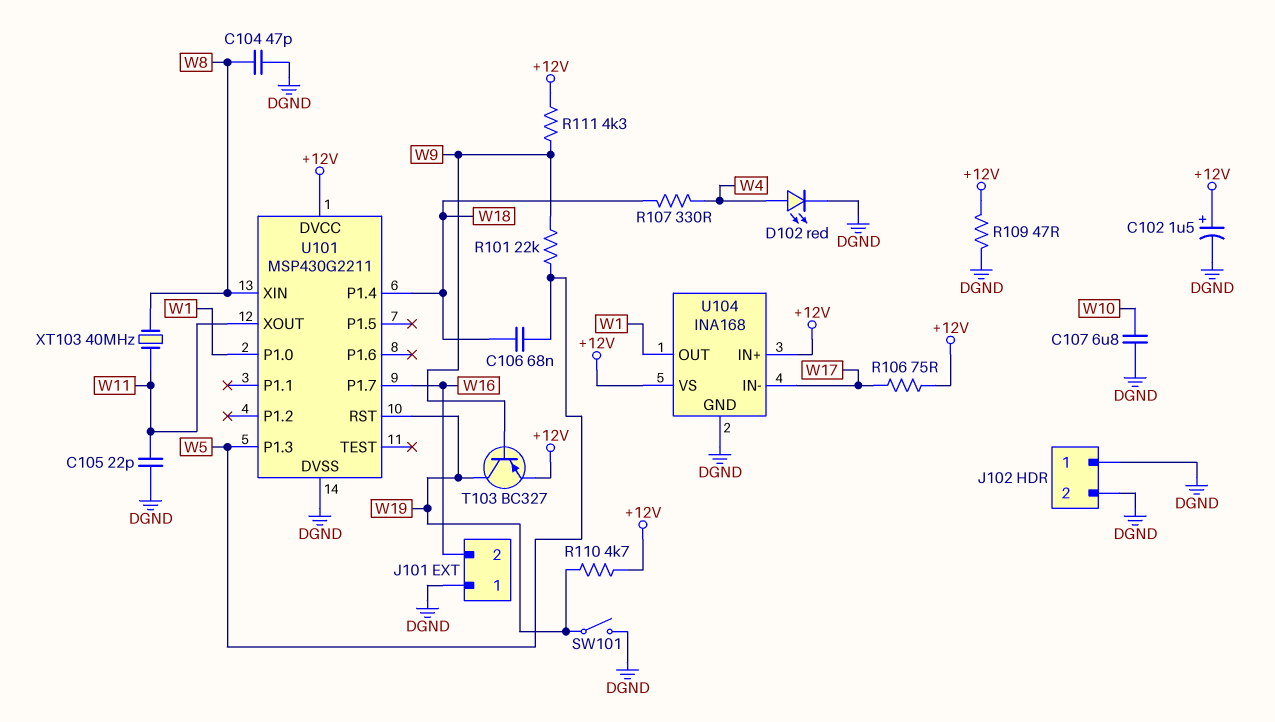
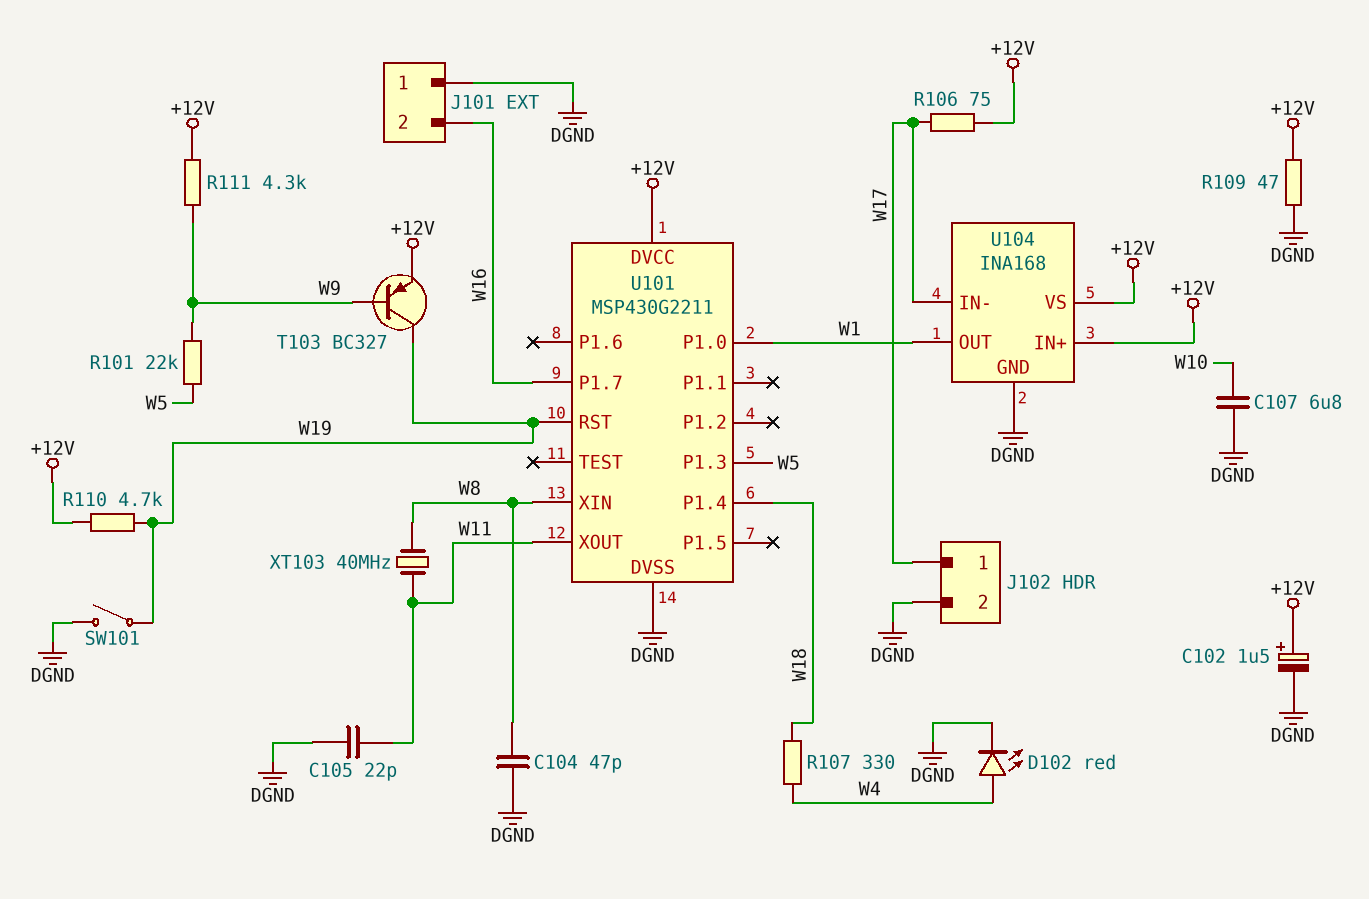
C106: 68nF (W5, W18) -> none
J102 pin 1: DGND -> W17

